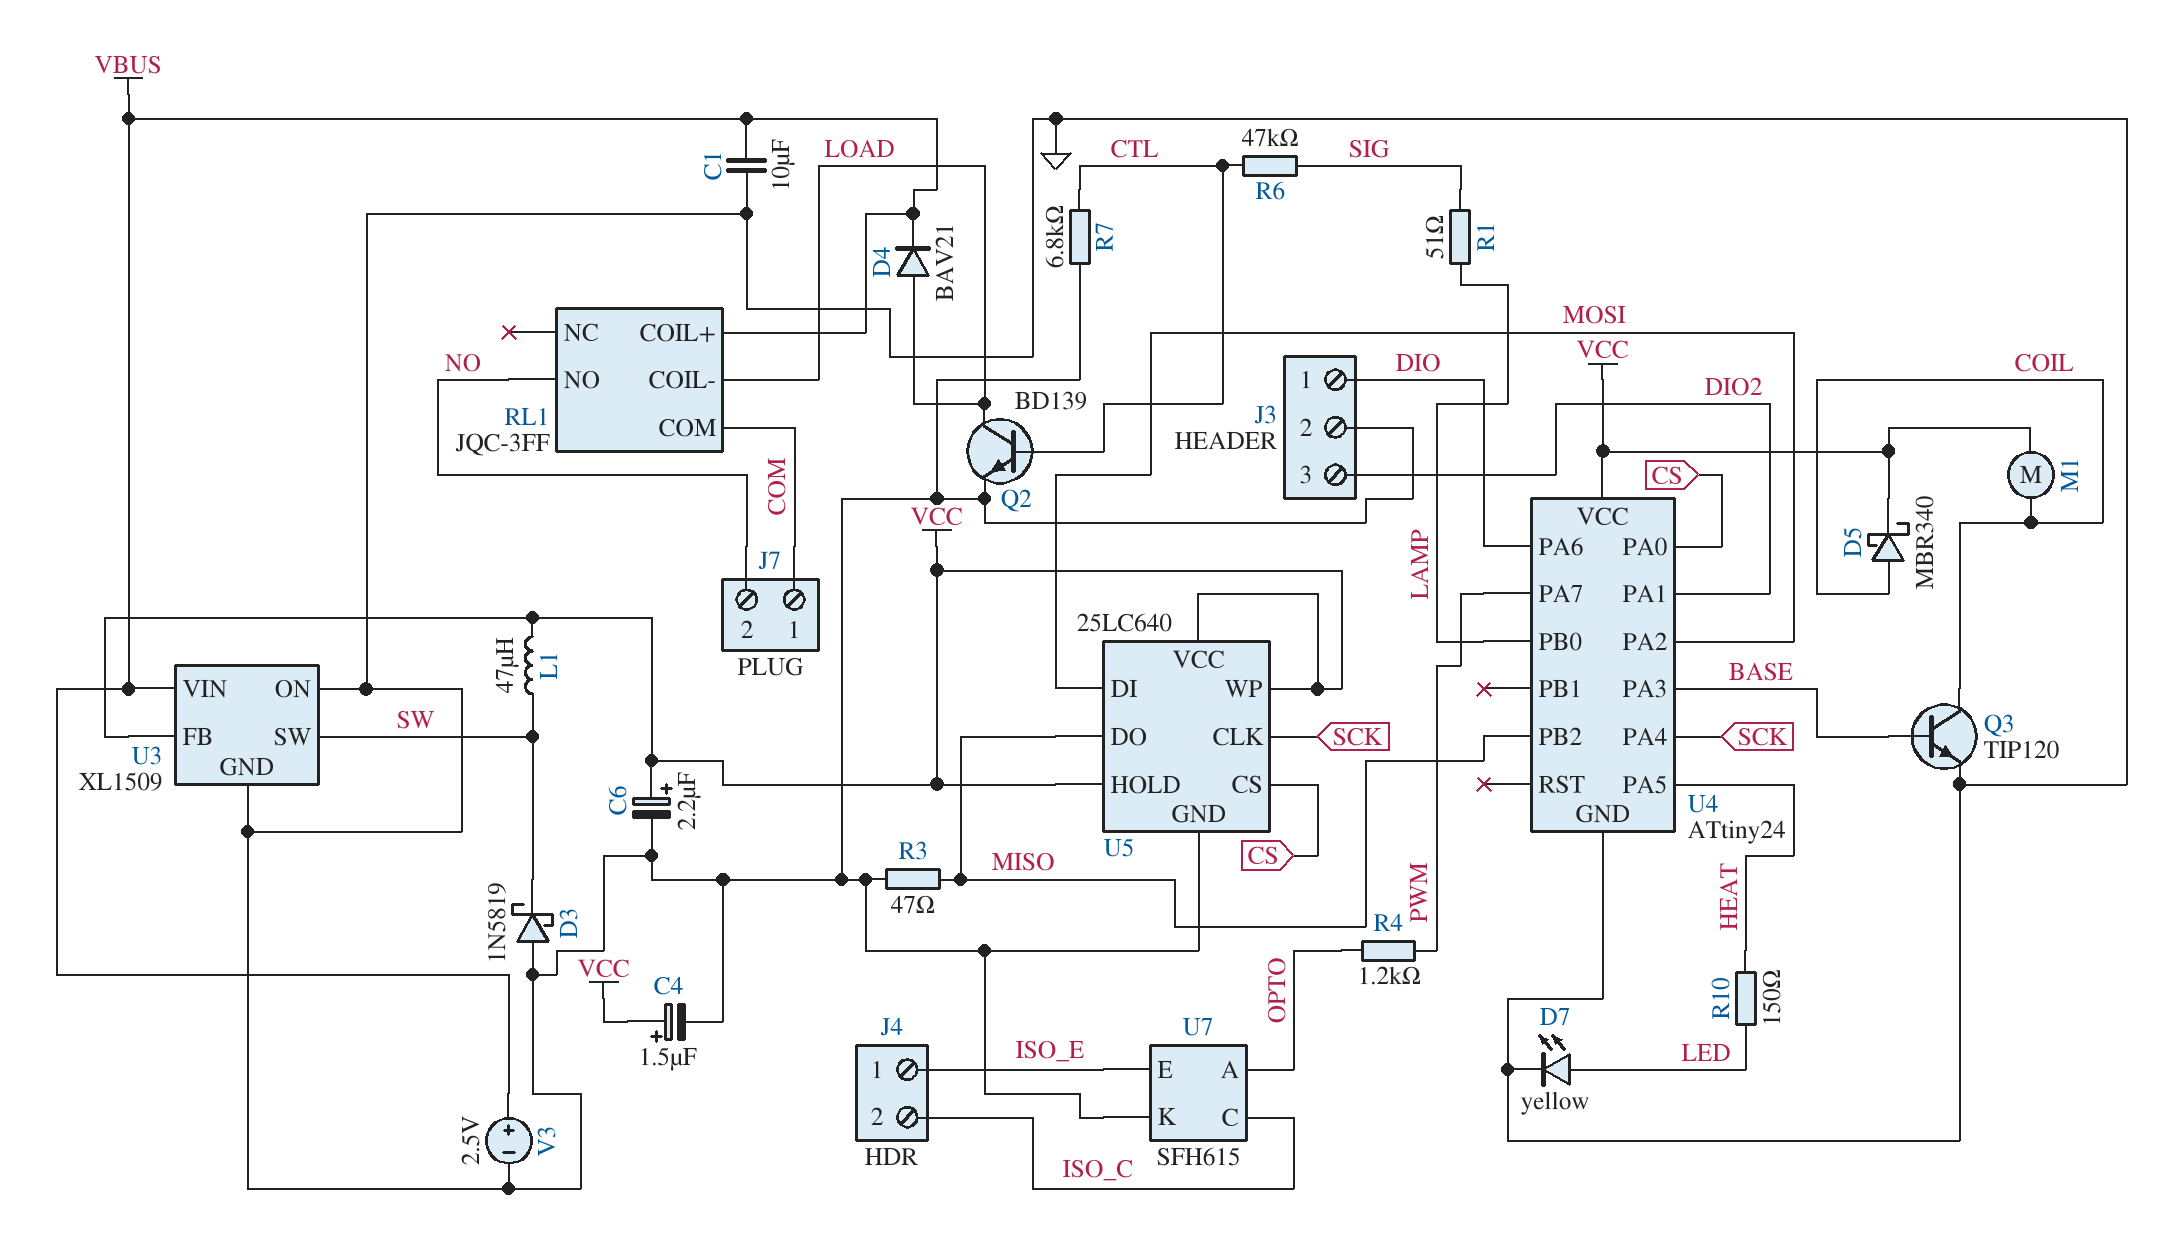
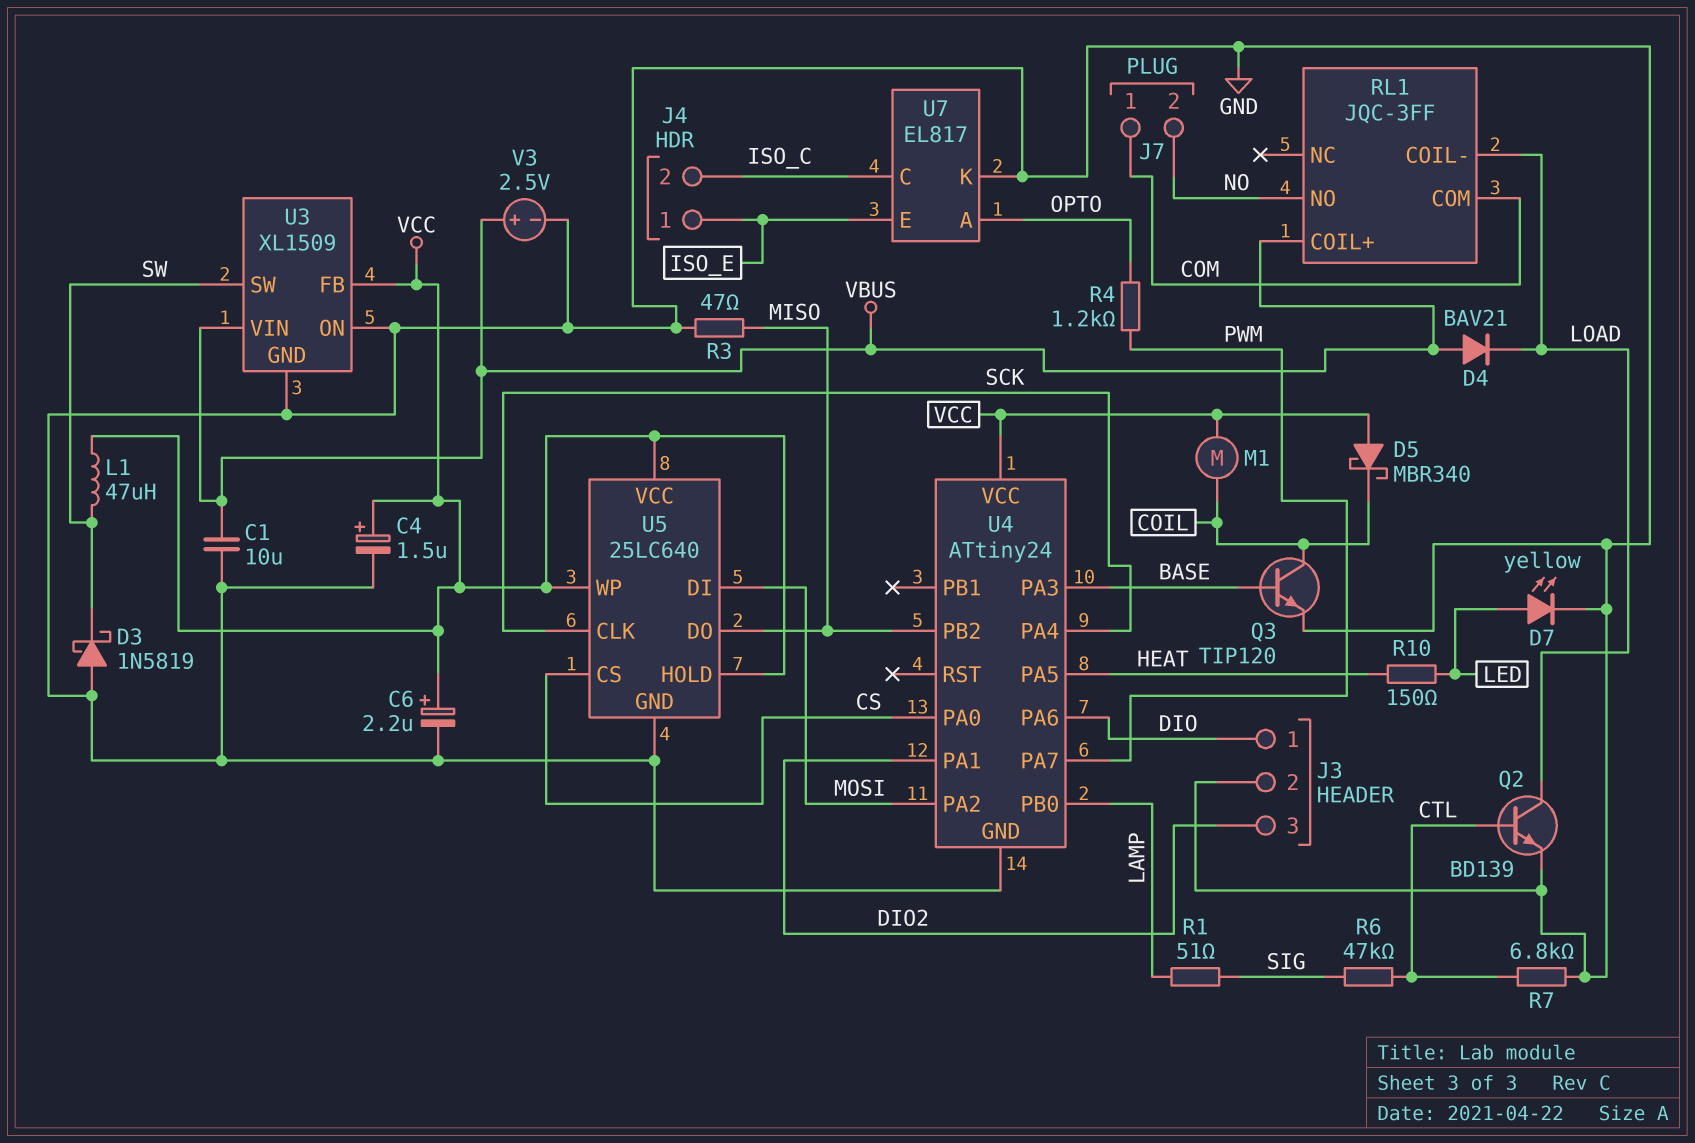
D4: diode BAV21 (A LOAD, K VBUS) -> diode BAV21 (A VBUS, K LOAD)
D5: schottky MBR340 (A COIL, K VCC) -> schottky MBR340 (A VCC, K COIL)
U7: SFH615 -> EL817

